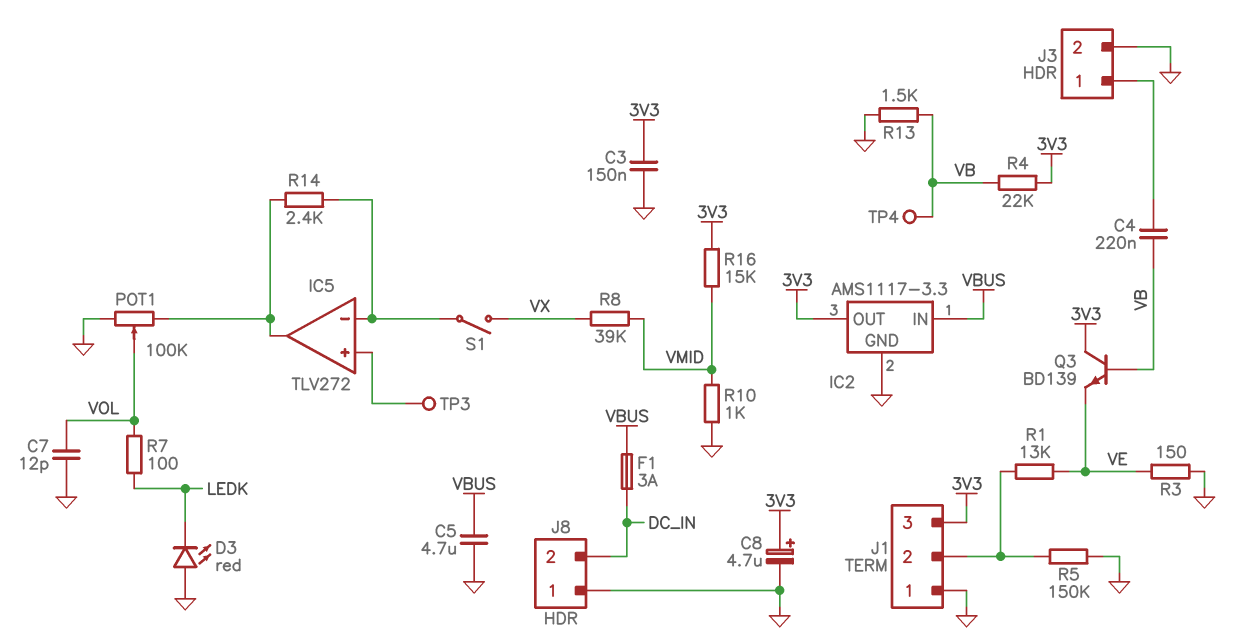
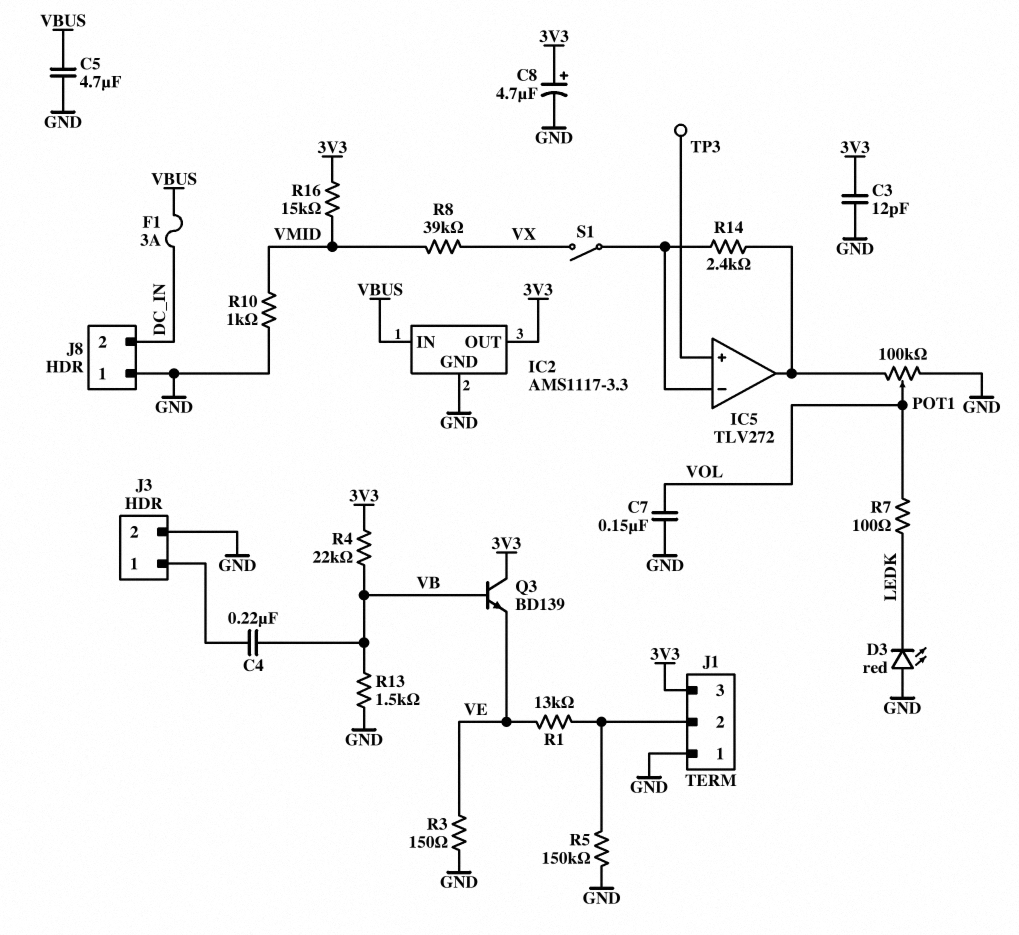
C3: 150nF (3V3, GND) -> 12pF (3V3, GND)
C7: 12pF (GND, VOL) -> 150nF (GND, VOL)
TP4: test point (VB) -> none

